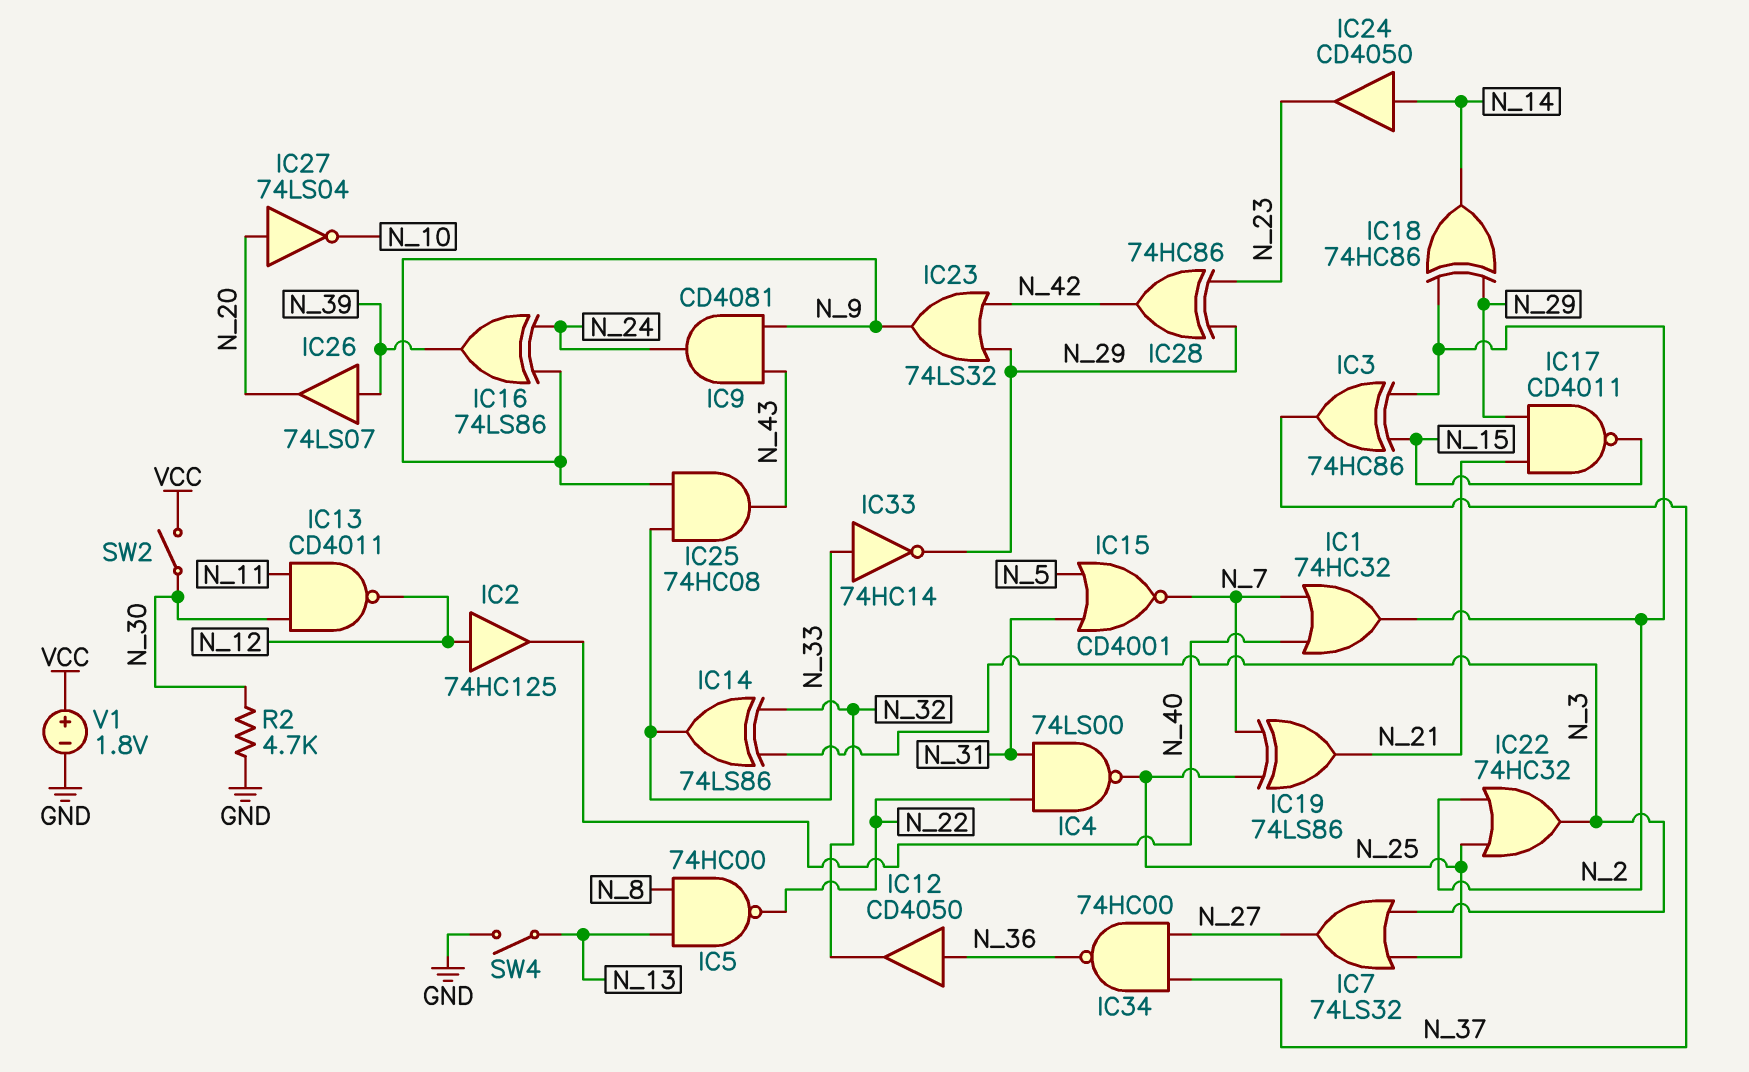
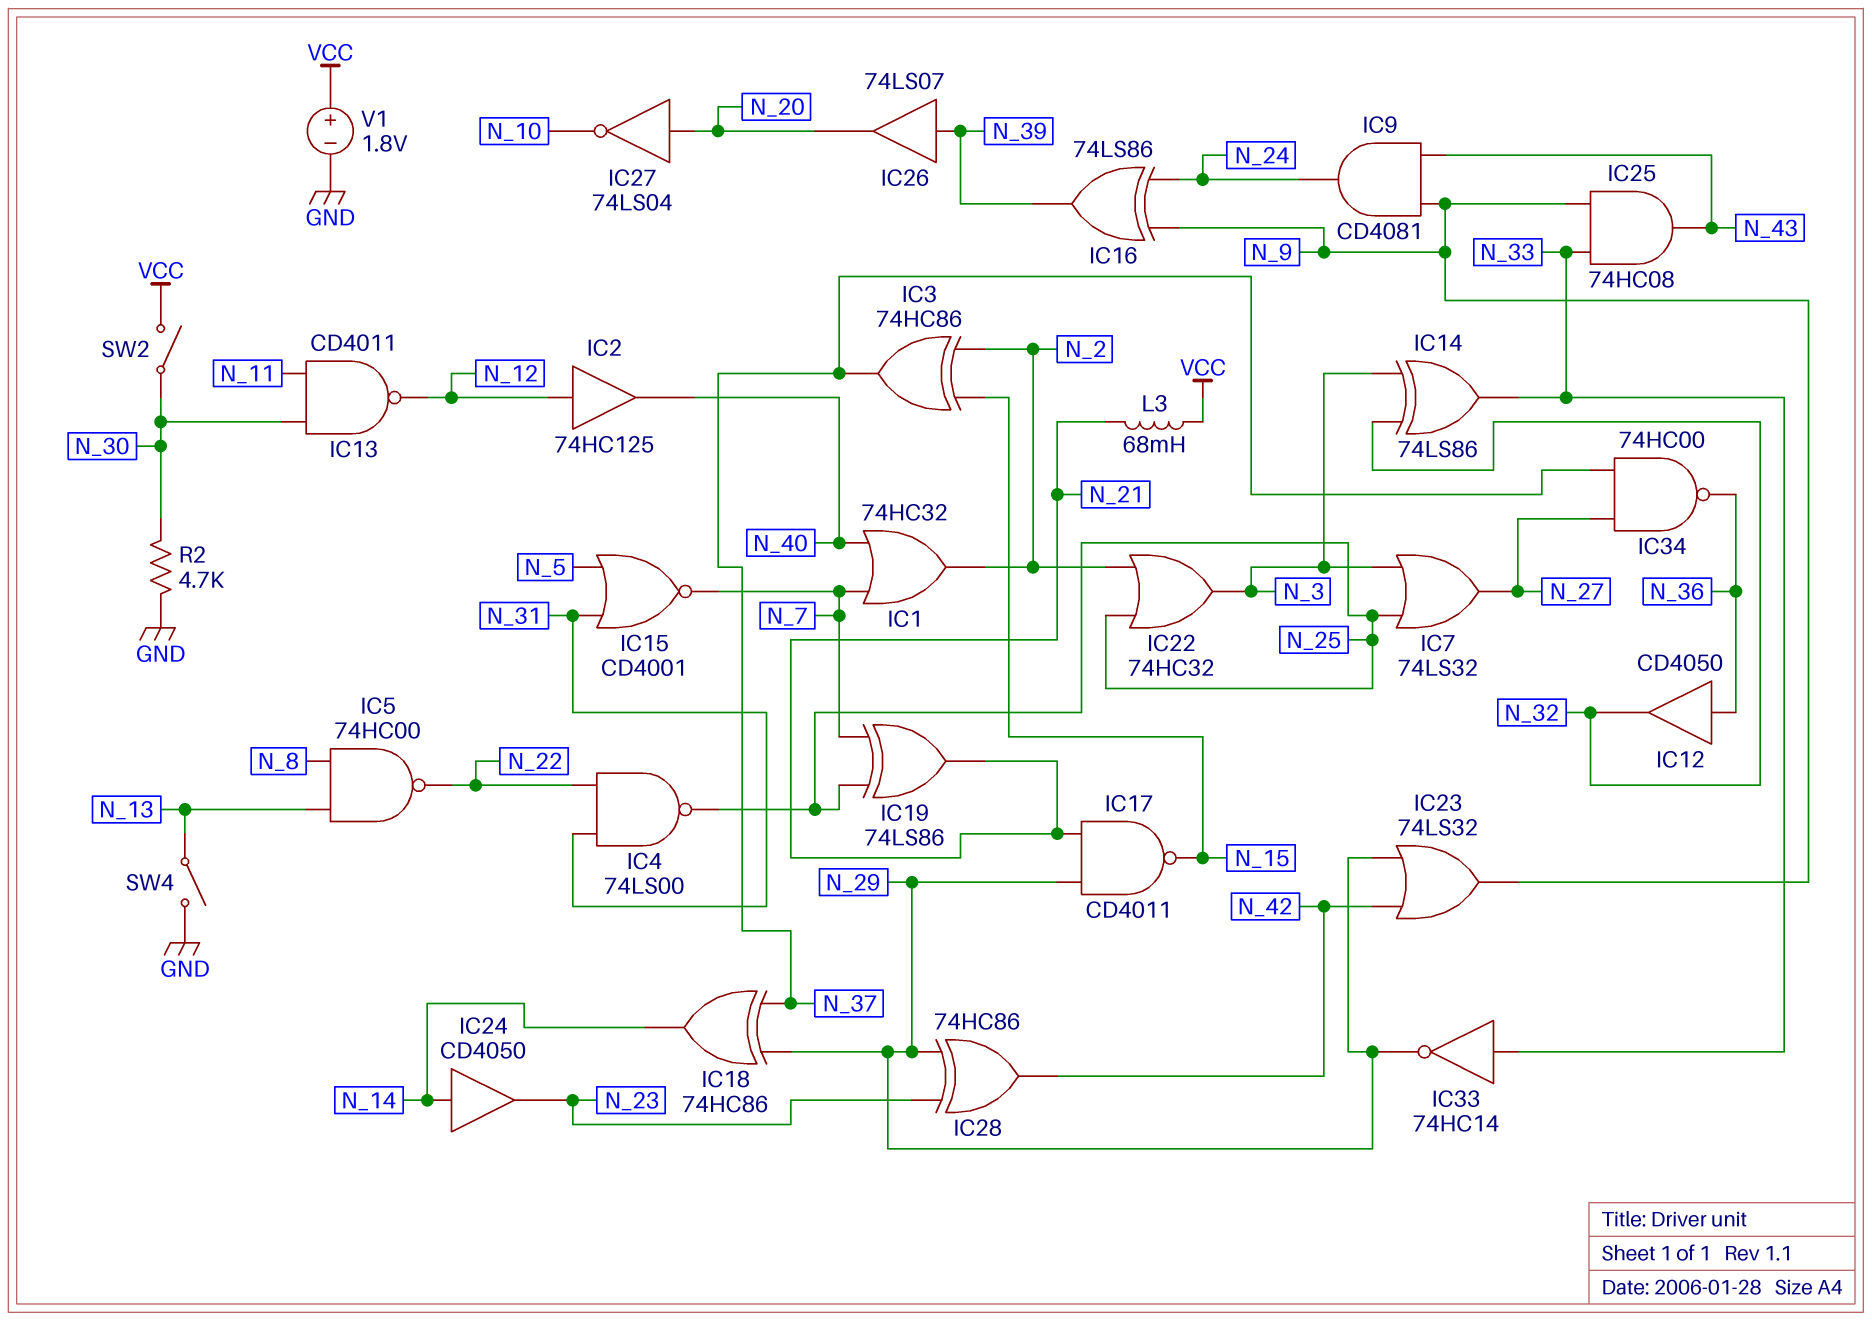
IC18: XOR 74HC86 (in N_2, in N_29, out N_14) -> XOR 74HC86 (in N_29, in N_37, out N_14)
L3: none -> 68mH (N_21, VCC)

